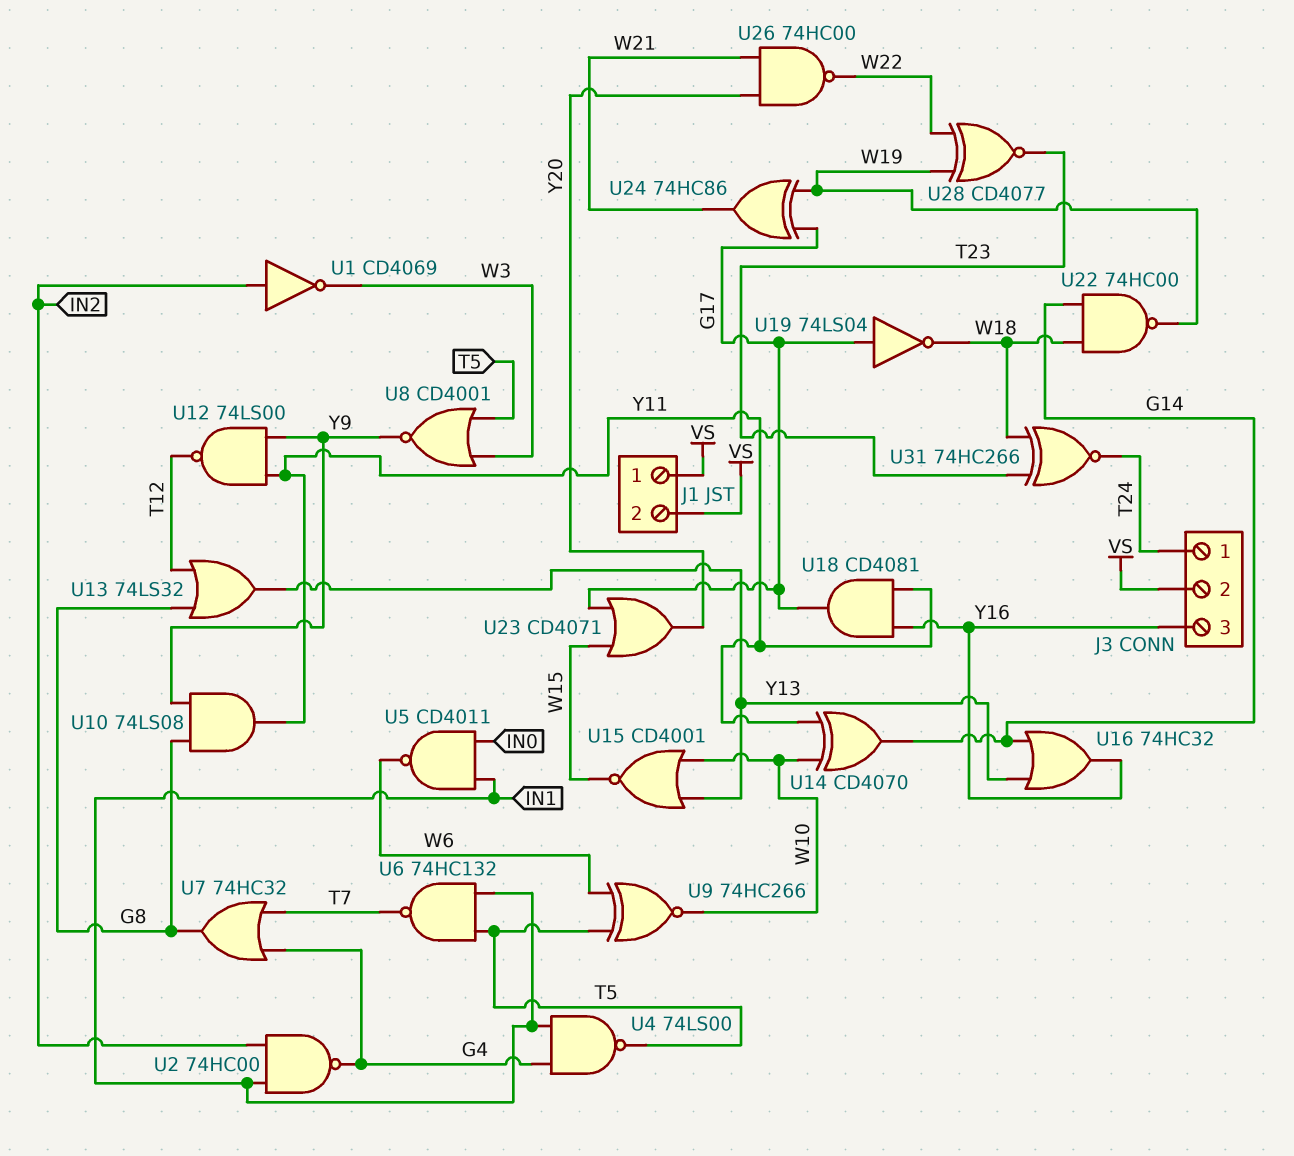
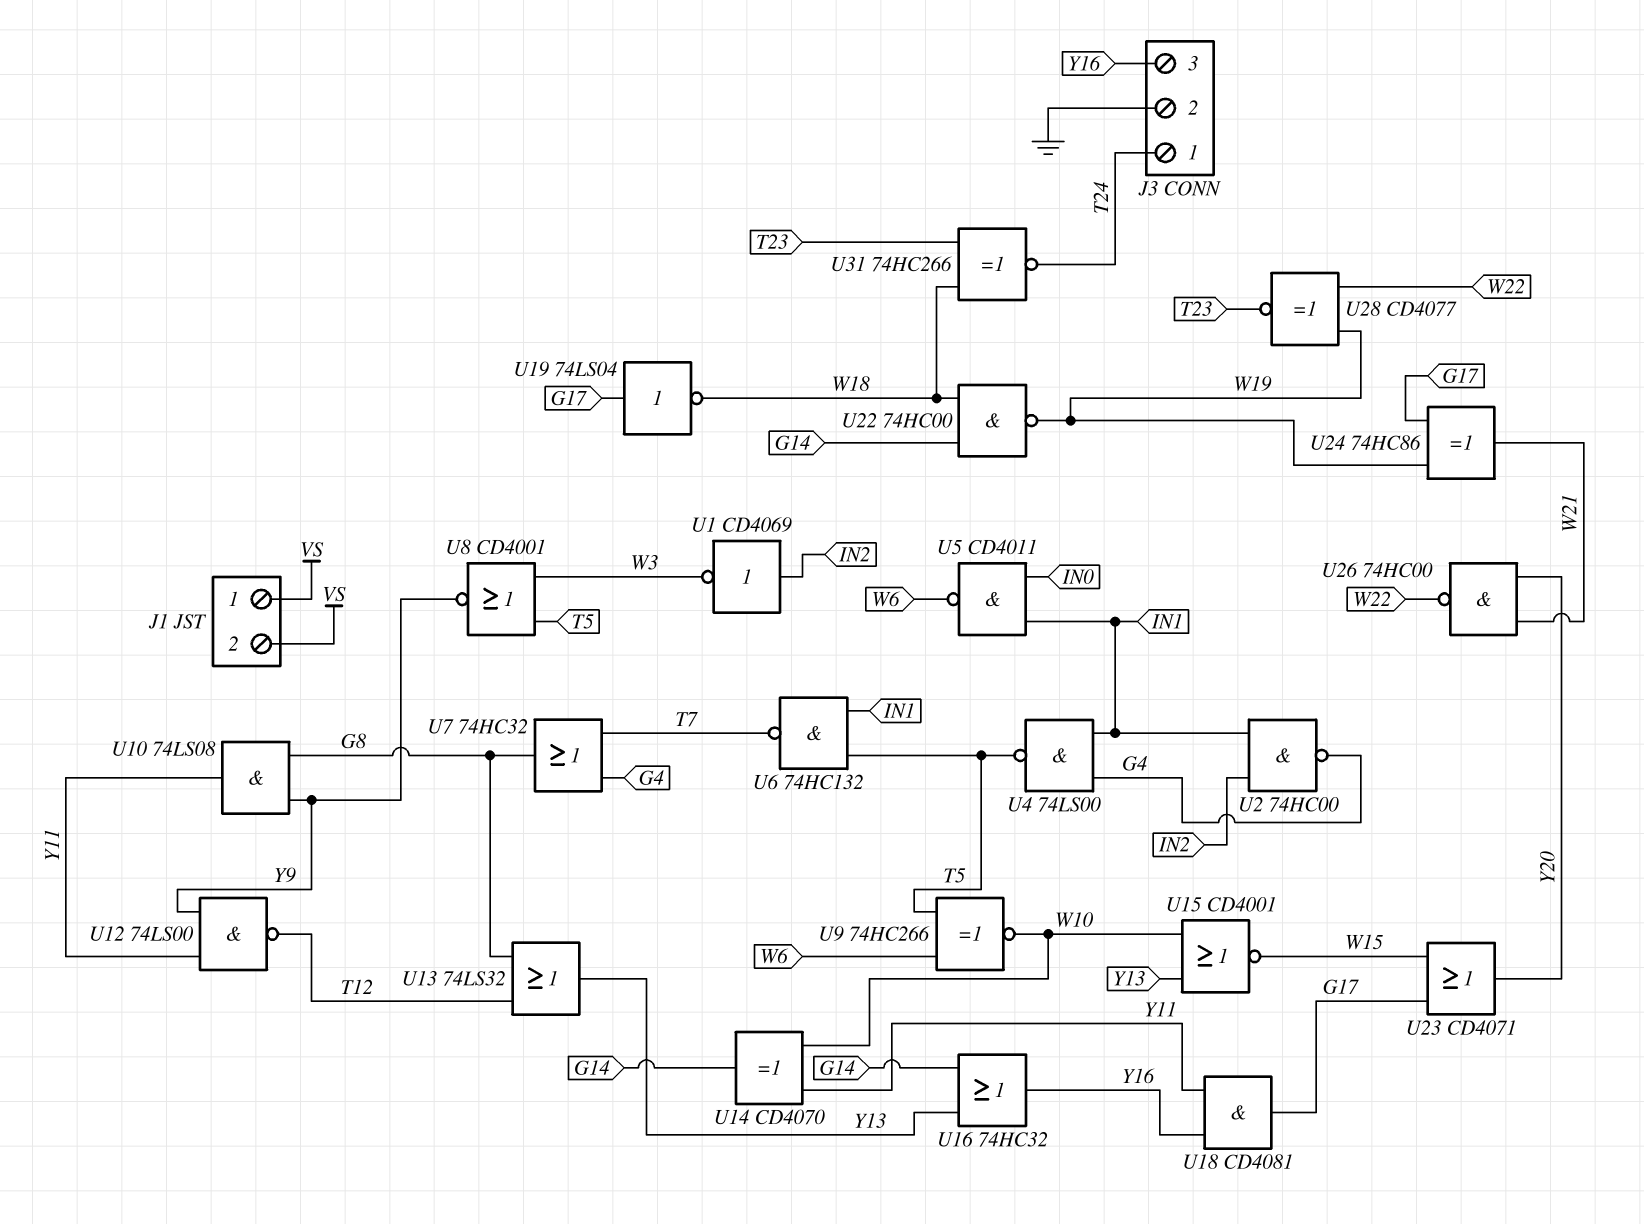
J3 pin 2: VS -> GND

